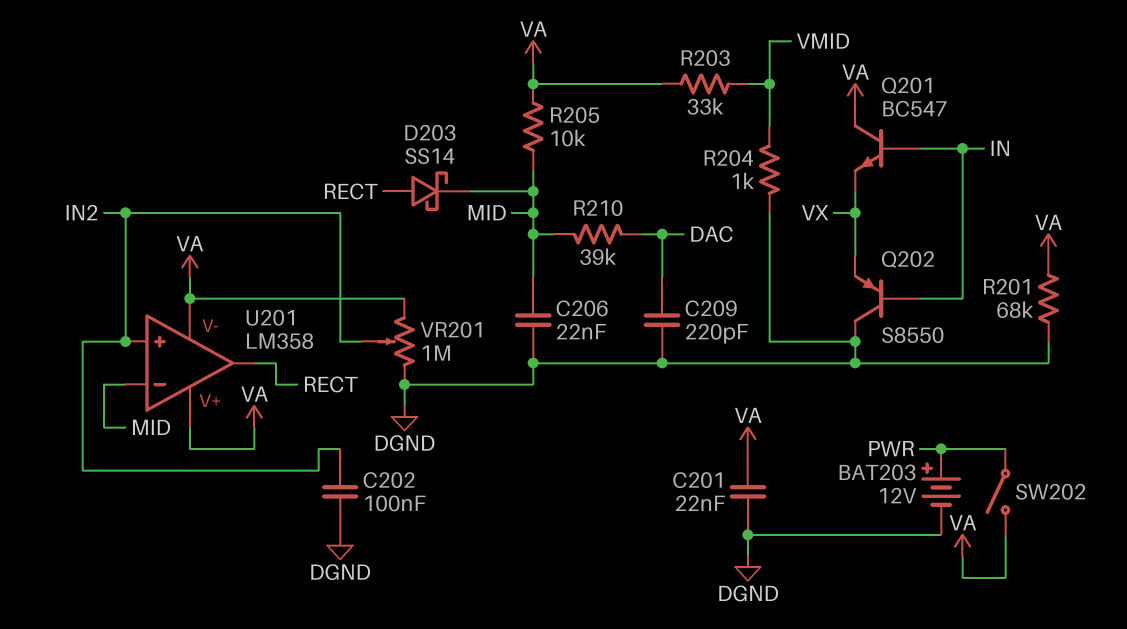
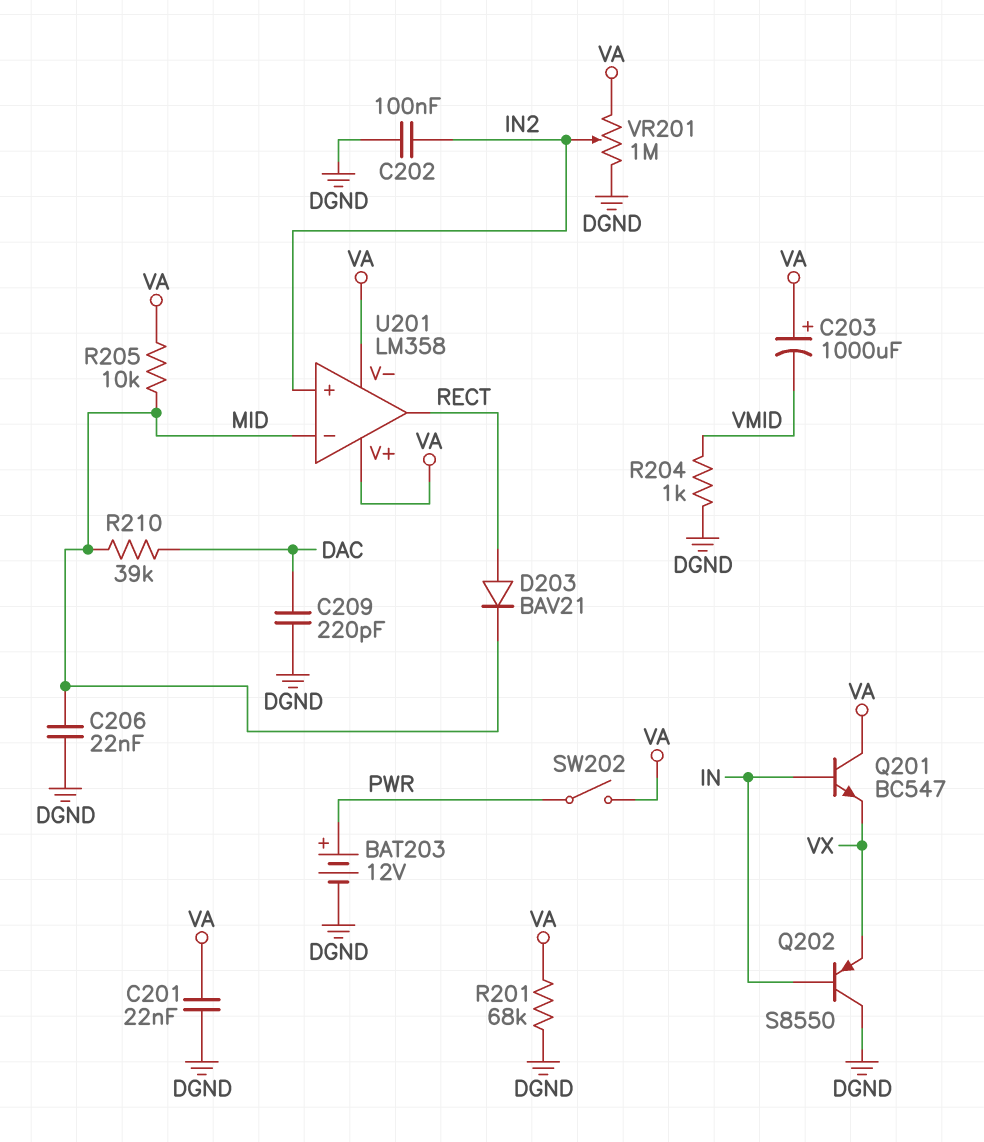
C203: none -> 1000uF (plus VA, minus VMID)
D203: schottky SS14 (A RECT, K MID) -> diode BAV21 (A RECT, K MID)
R203: 33k (VA, VMID) -> none

